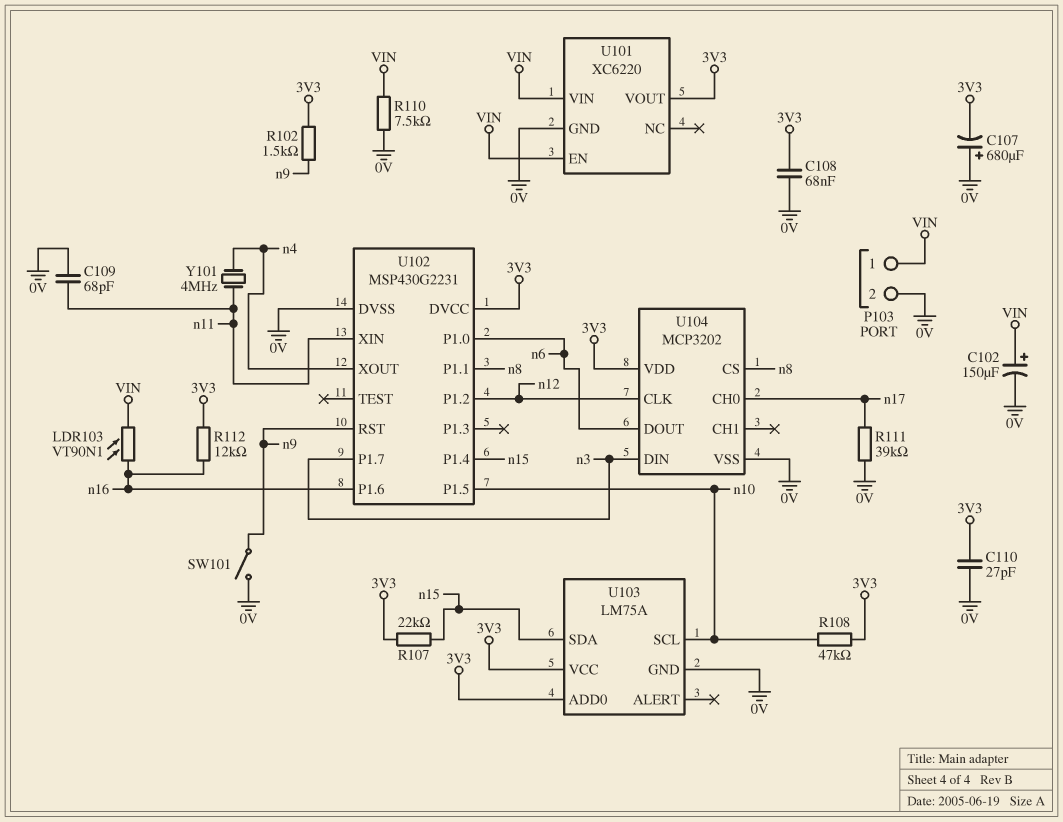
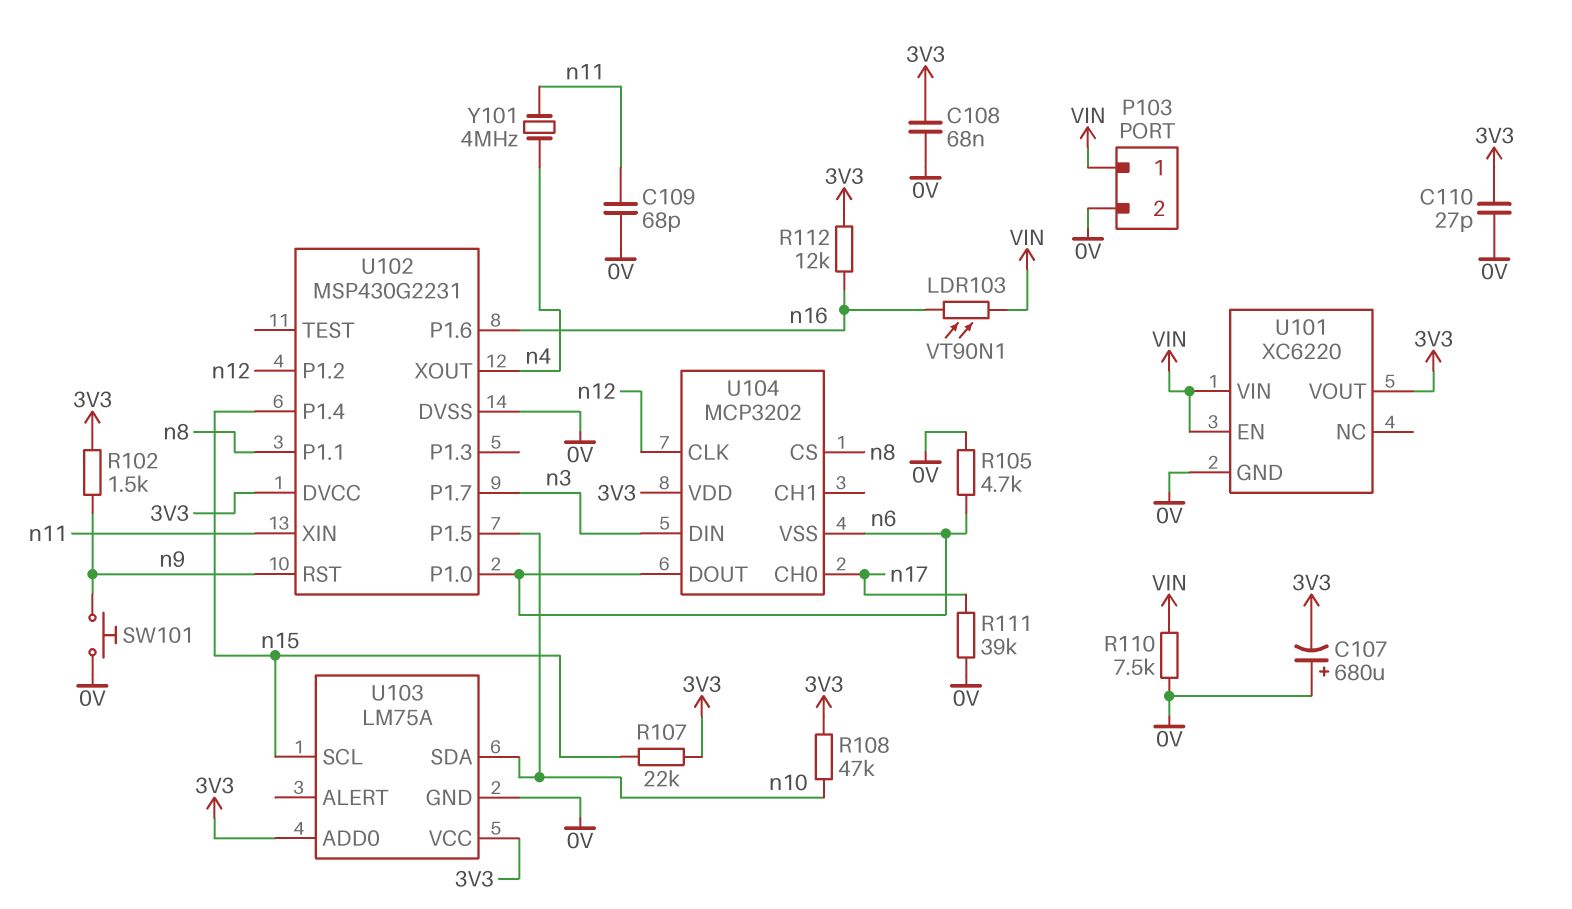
C102: 150uF (plus VIN, minus 0V) -> none
R105: none -> 4.7k (0V, n6)
SW101: switch (0V, n9) -> button (0V, n9)
U103 pin SCL: n10 -> n15
U103 pin SDA: n15 -> n10
U104 pin VSS: 0V -> n6

